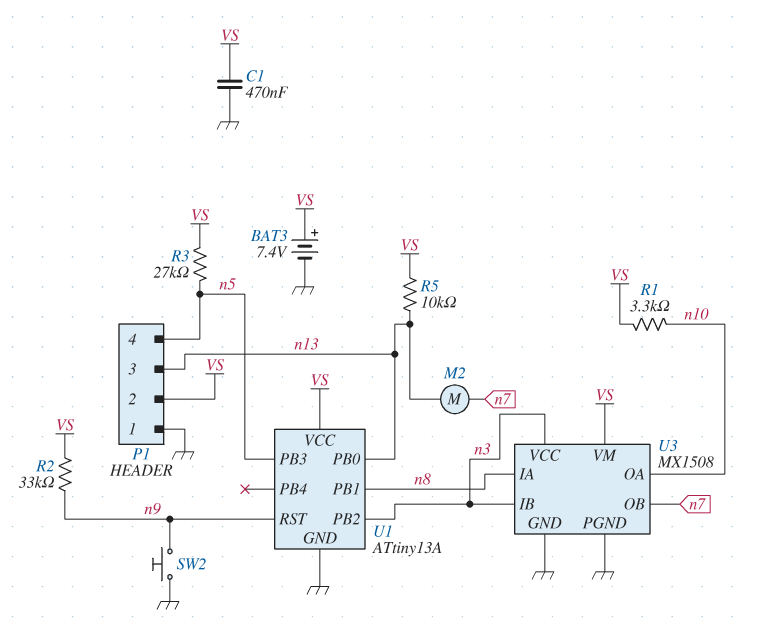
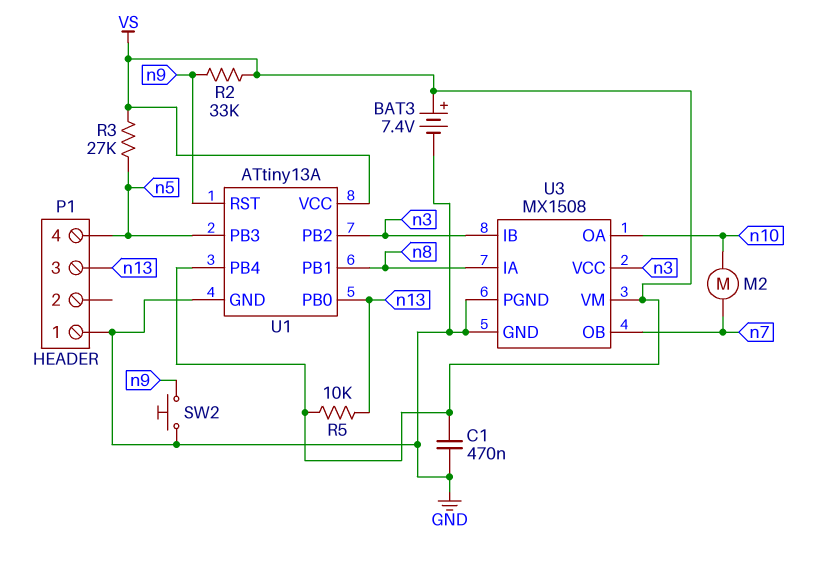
M2: motor (n7, n13) -> motor (n7, n10)
P1 pin 2: VS -> none
R1: 3.3k (VS, n10) -> none
U1 pin PB4: none -> VS

